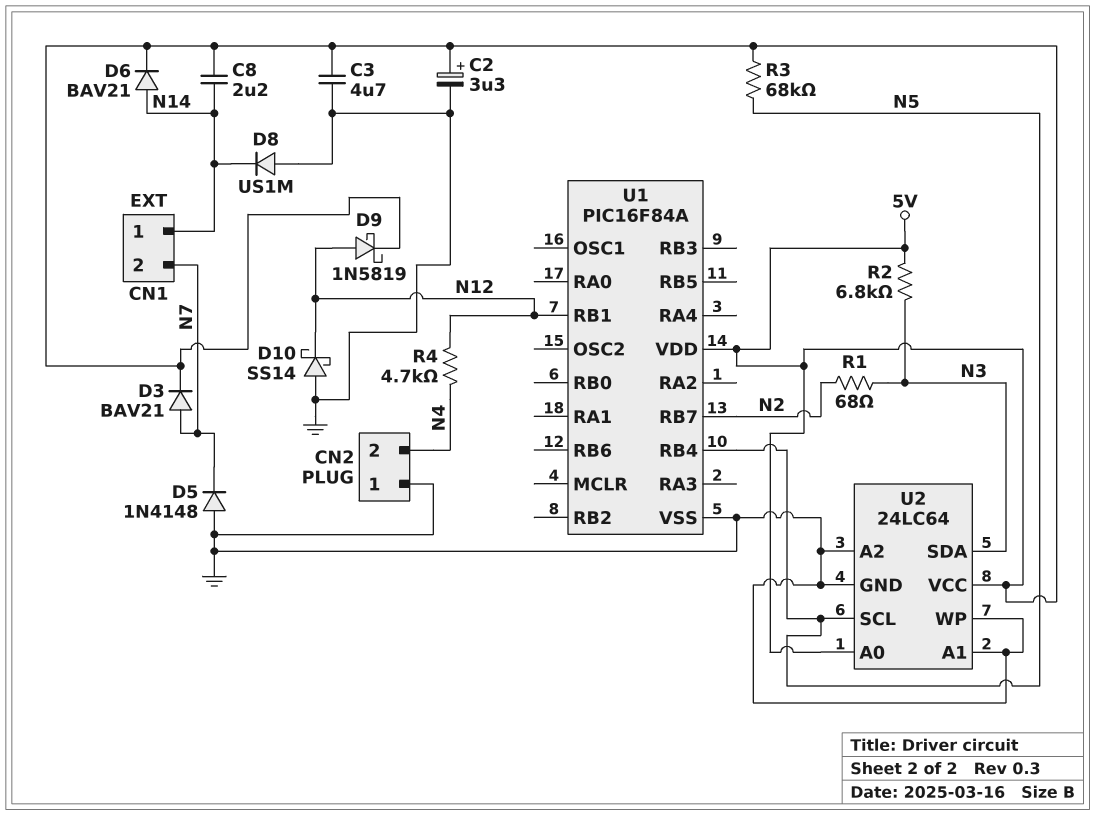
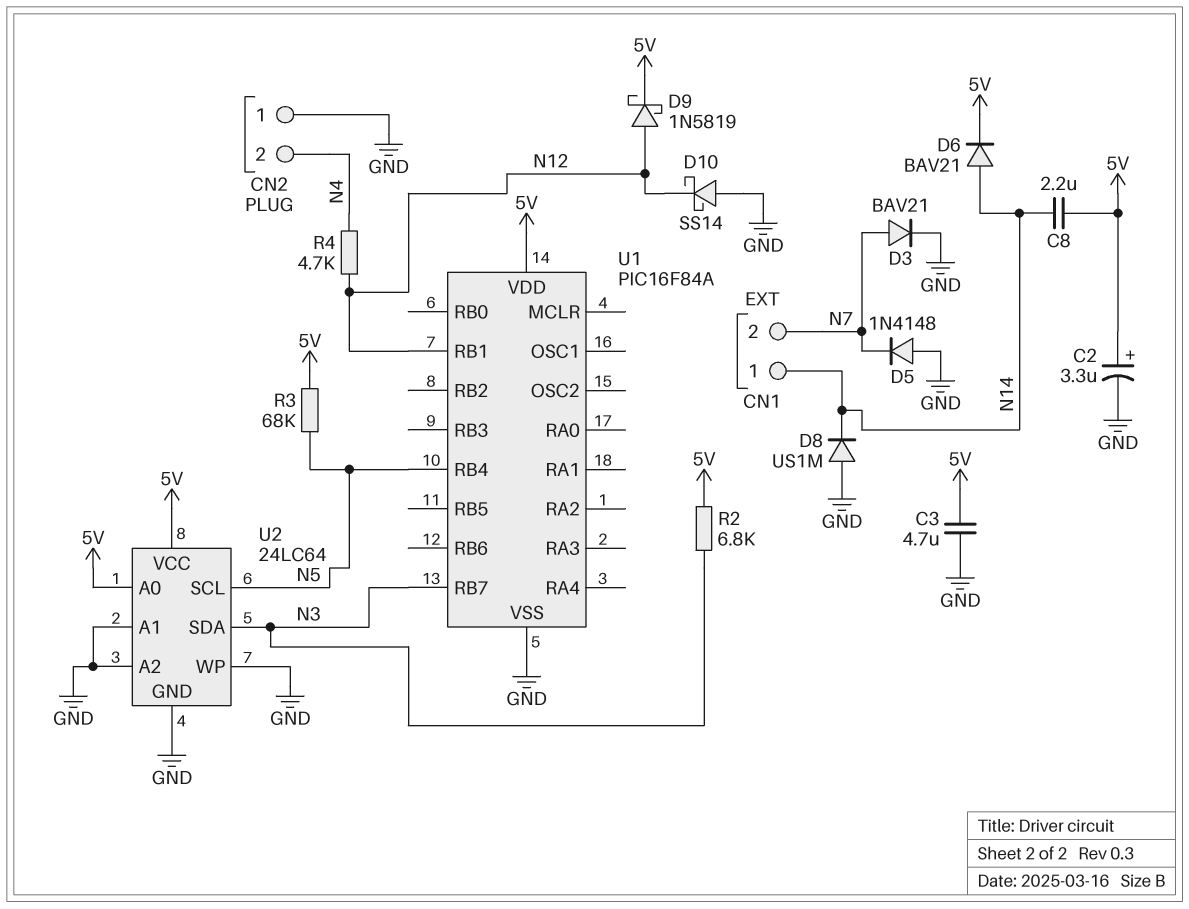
D3: diode BAV21 (A N7, K 5V) -> diode BAV21 (A N7, K GND)
R1: 68 (N2, N3) -> none
U1 pin RB7: N2 -> N3

